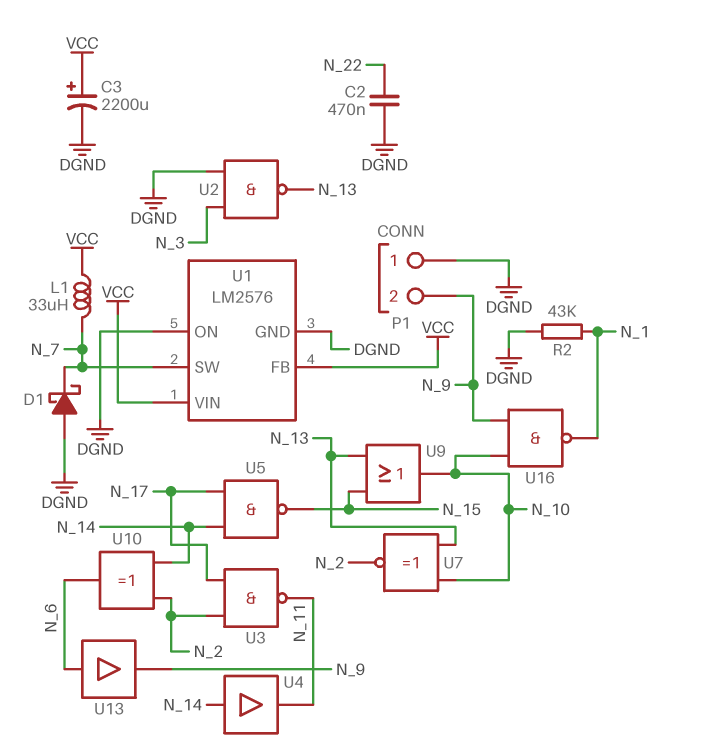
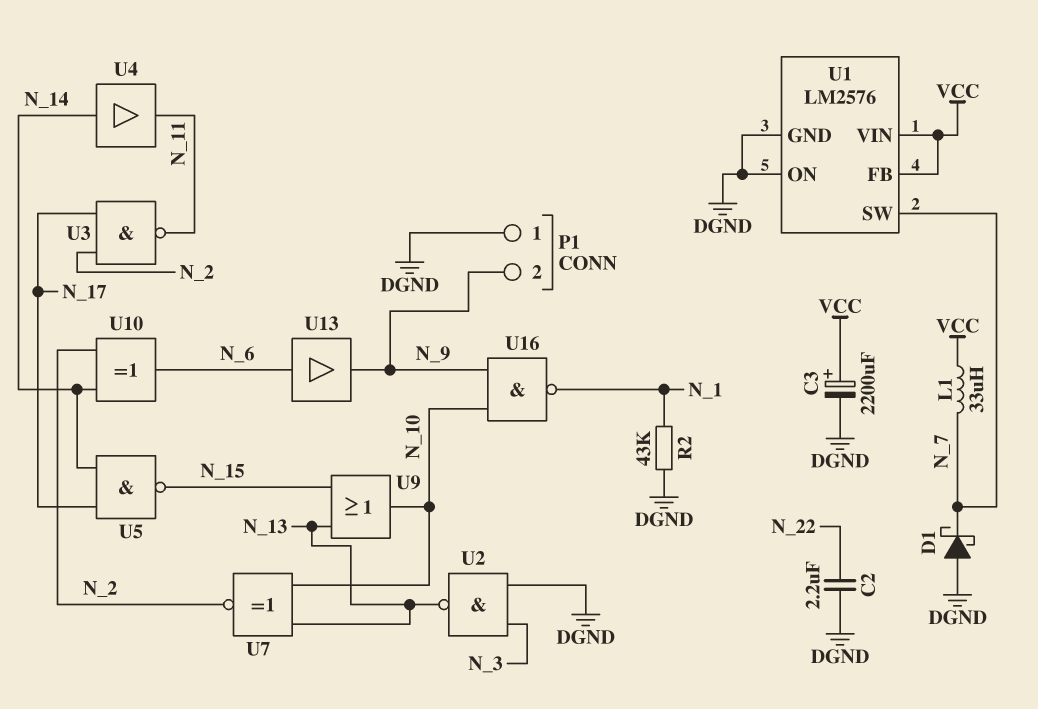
C2: 470nF (DGND, N_22) -> 2.2uF (DGND, N_22)

